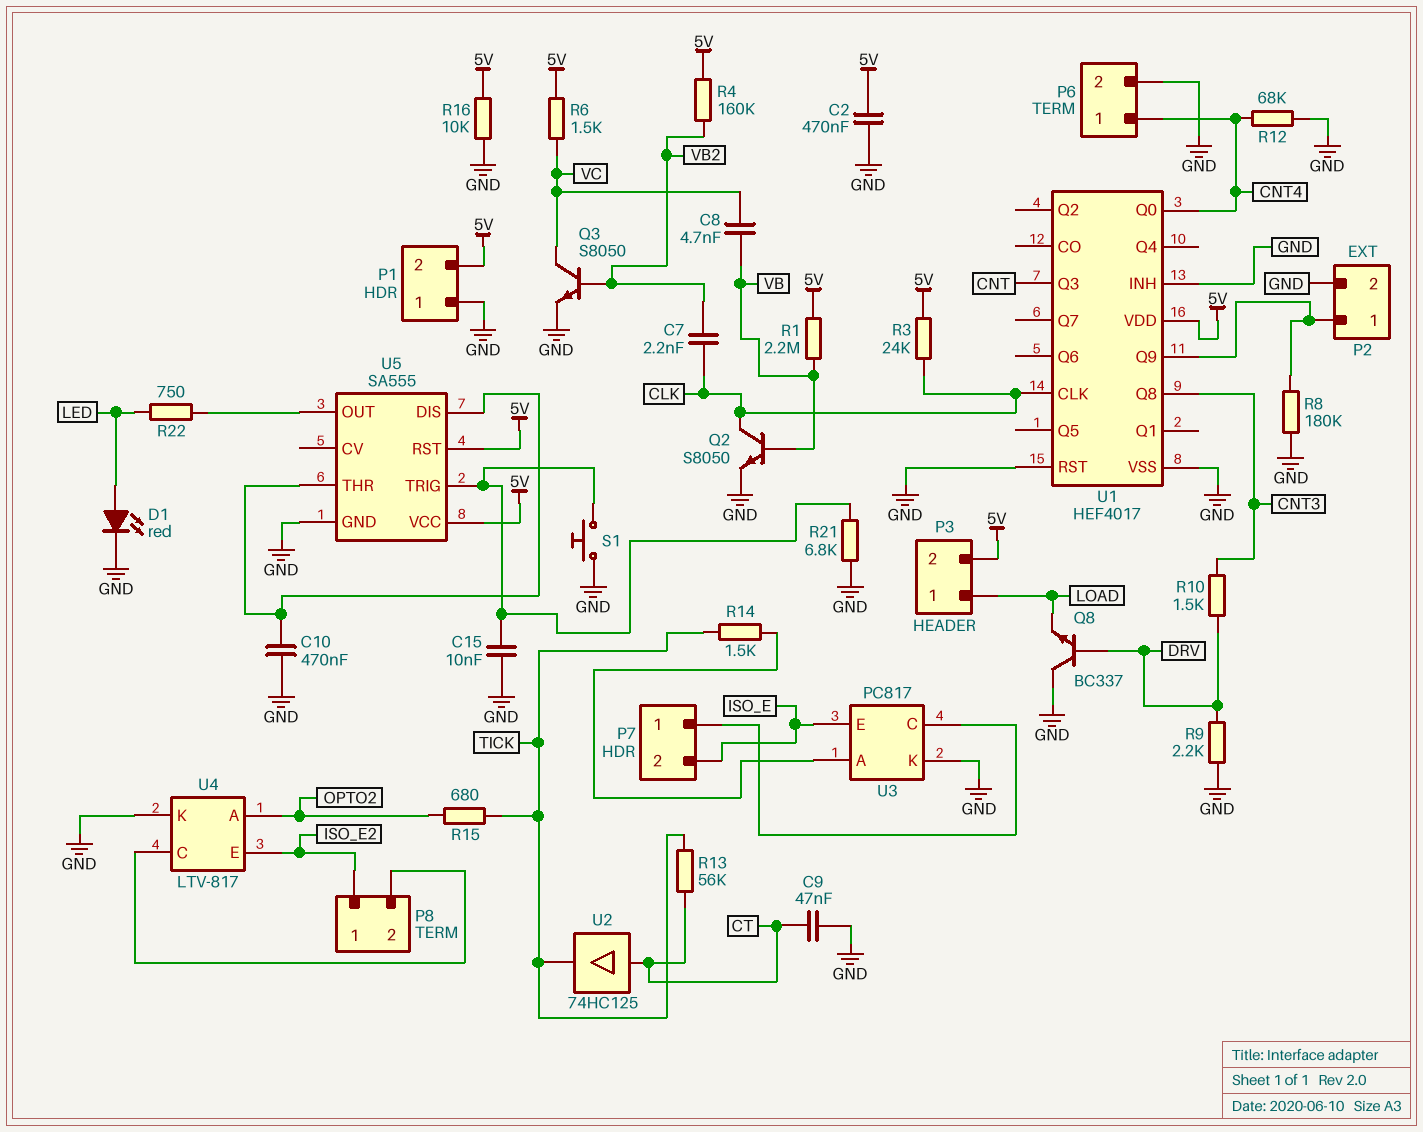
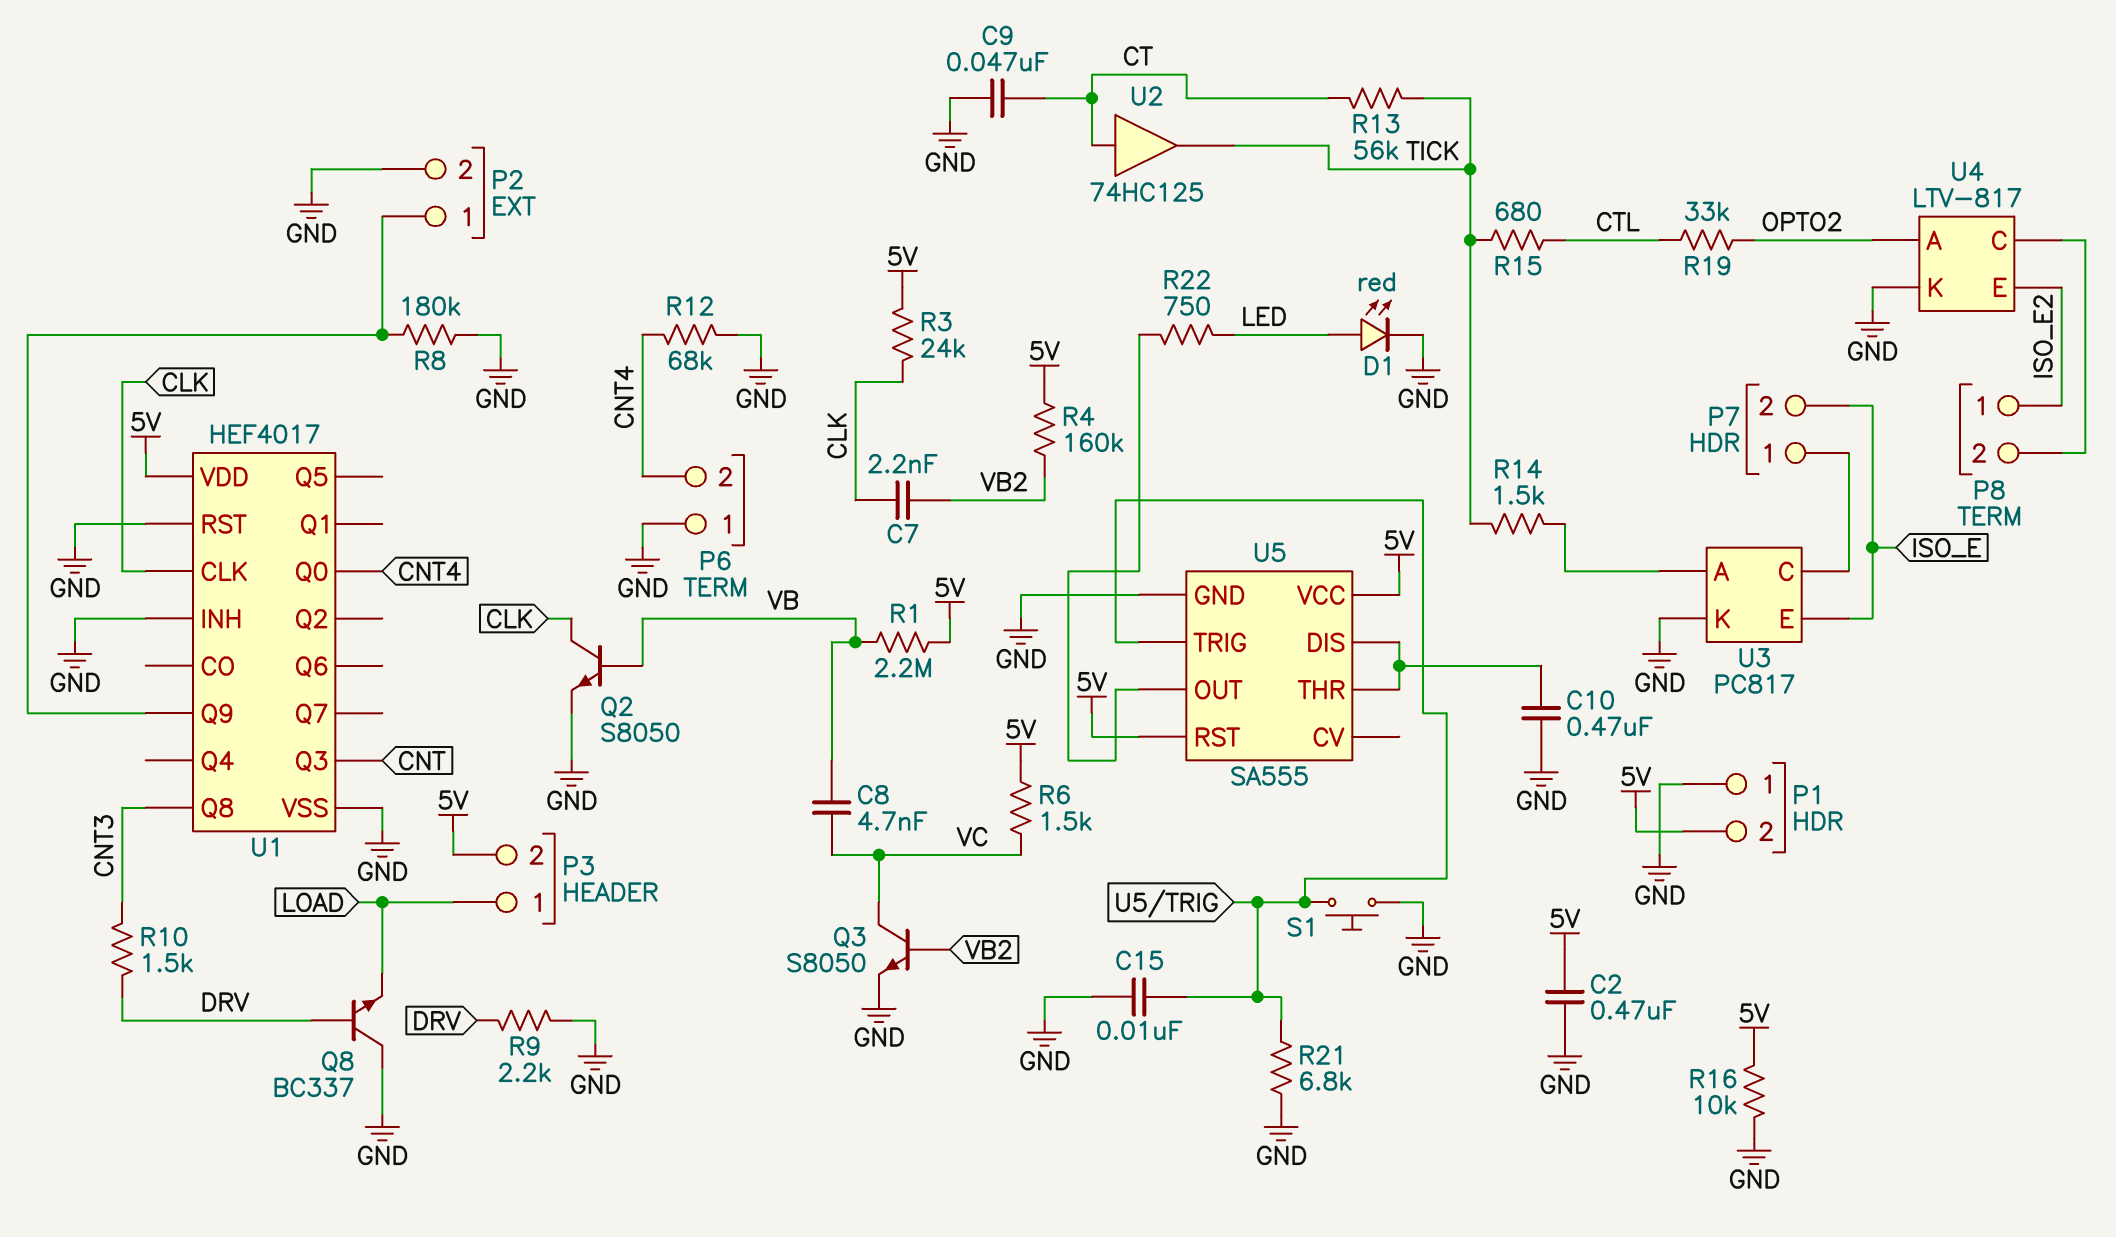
P6 pin 1: CNT4 -> GND
P6 pin 2: GND -> CNT4
R15: 680 (OPTO2, TICK) -> 680 (CTL, TICK)
R19: none -> 33k (CTL, OPTO2)

